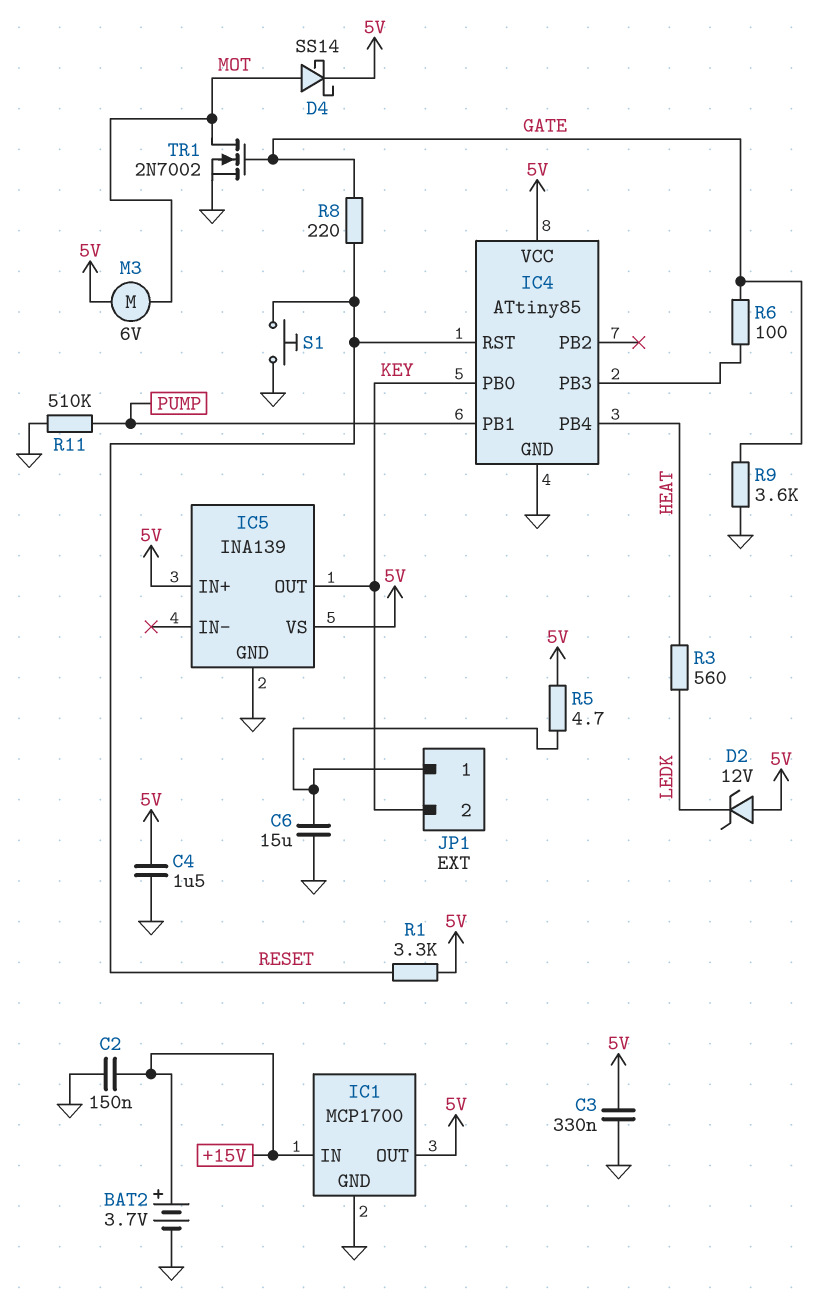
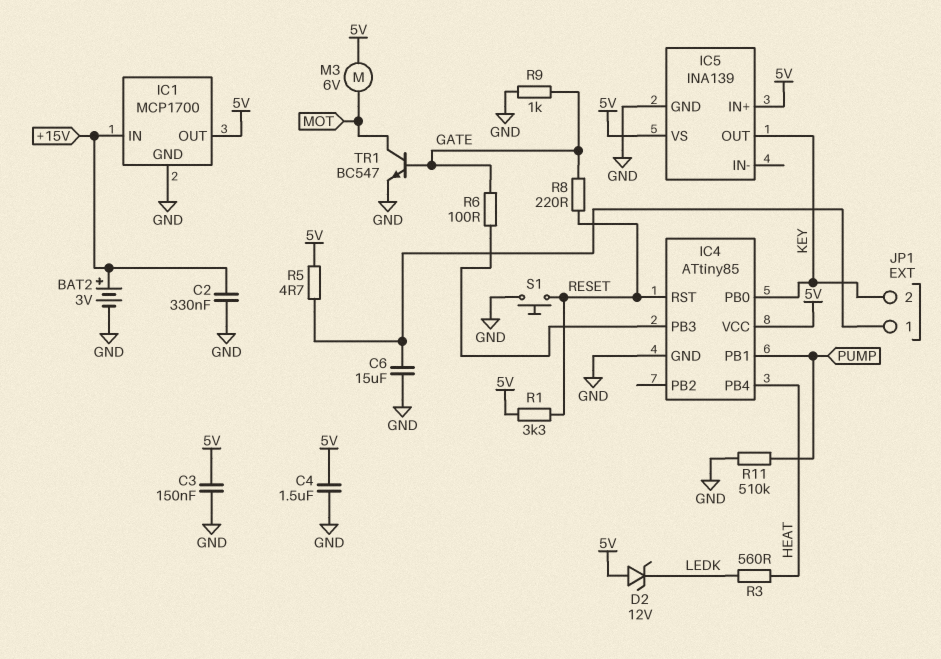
BAT2: 3.7V (plus +15V, minus GND) -> 3V (plus +15V, minus GND)
C2: 150nF (+15V, GND) -> 330nF (+15V, GND)
C3: 330nF (5V, GND) -> 150nF (5V, GND)
D4: schottky SS14 (A MOT, K 5V) -> none
R9: 3.6k (GATE, GND) -> 1k (GATE, GND)
TR1: NMOS 2N7002 (G GATE, D MOT, S GND) -> NPN BC547 (B GATE, C MOT, E GND)

